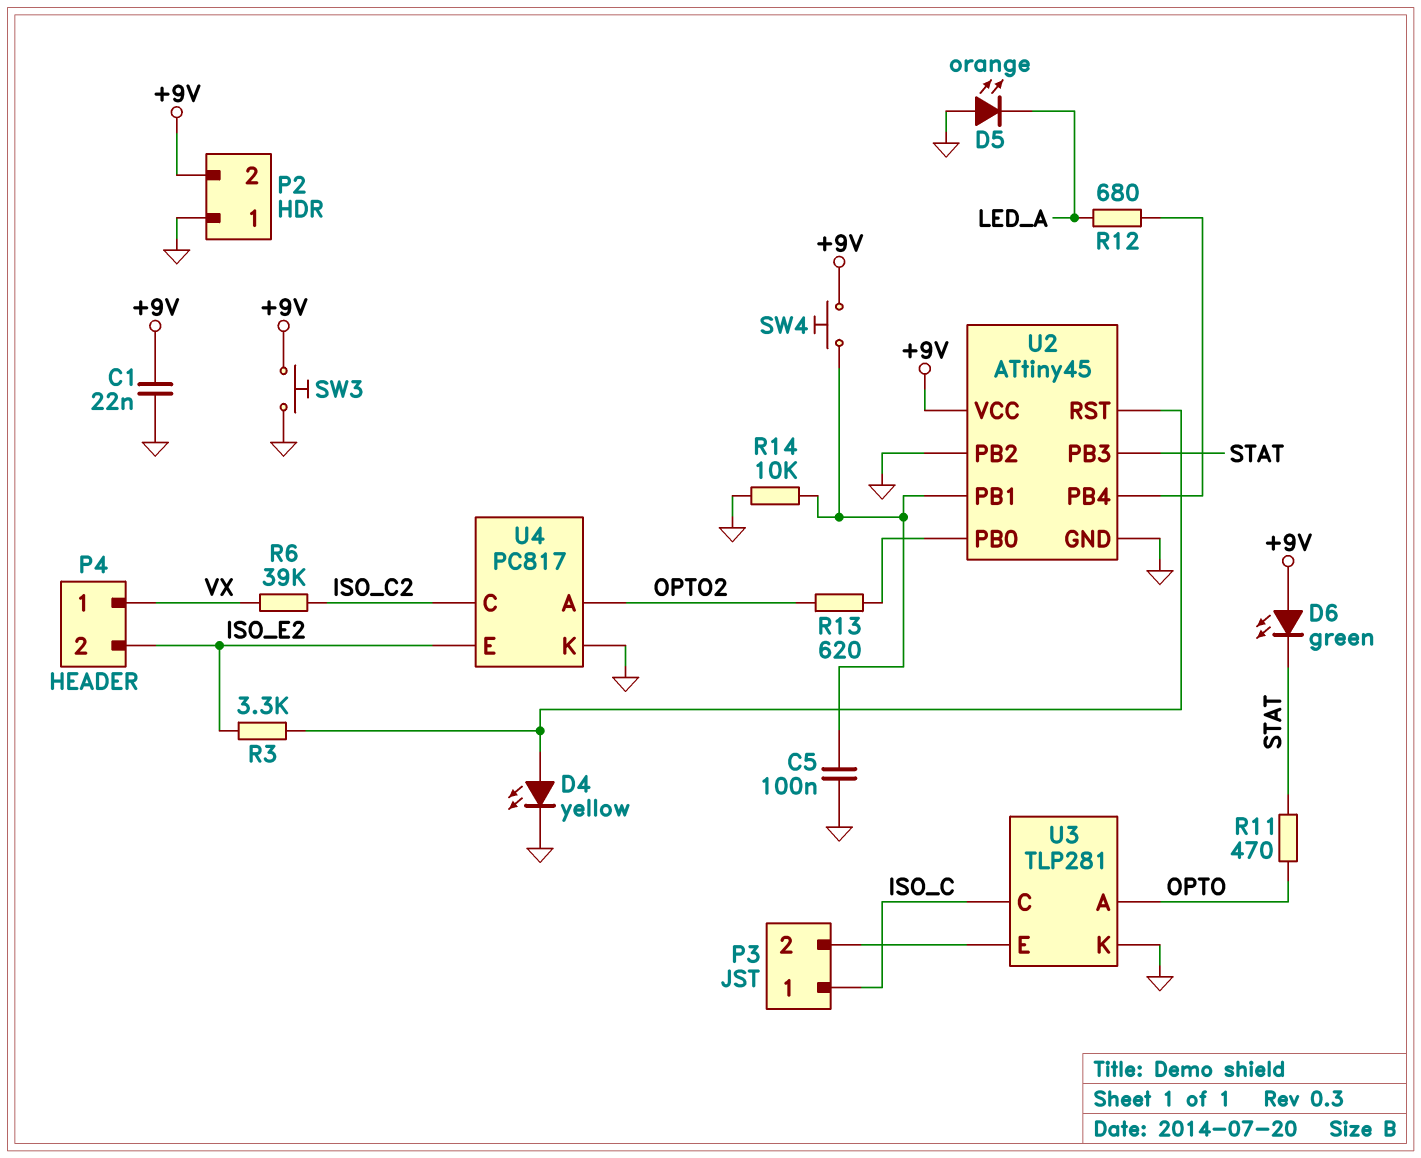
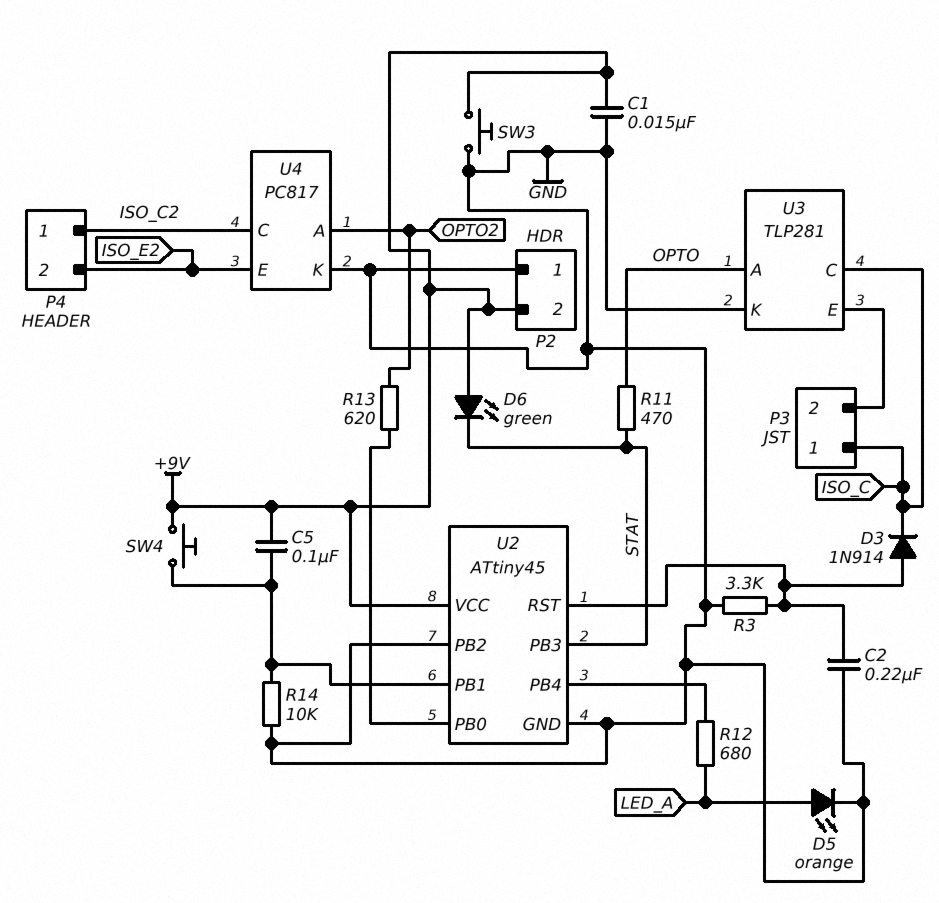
C1: 22nF (+9V, GND) -> 15nF (+9V, GND)
C2: none -> 220nF (GND, U2/RST)
C5: 100nF (GND, U2/PB1) -> 100nF (+9V, U2/PB1)
D3: none -> diode 1N914 (A U2/RST, K ISO_C)
D4: LED yellow (A U2/RST, K GND) -> none
D5: LED orange (A GND, K LED_A) -> LED orange (A LED_A, K GND)
P4 pin 1: VX -> ISO_C2
R3: 3.3k (ISO_E2, U2/RST) -> 3.3k (GND, U2/RST)
R6: 39k (ISO_C2, VX) -> none

